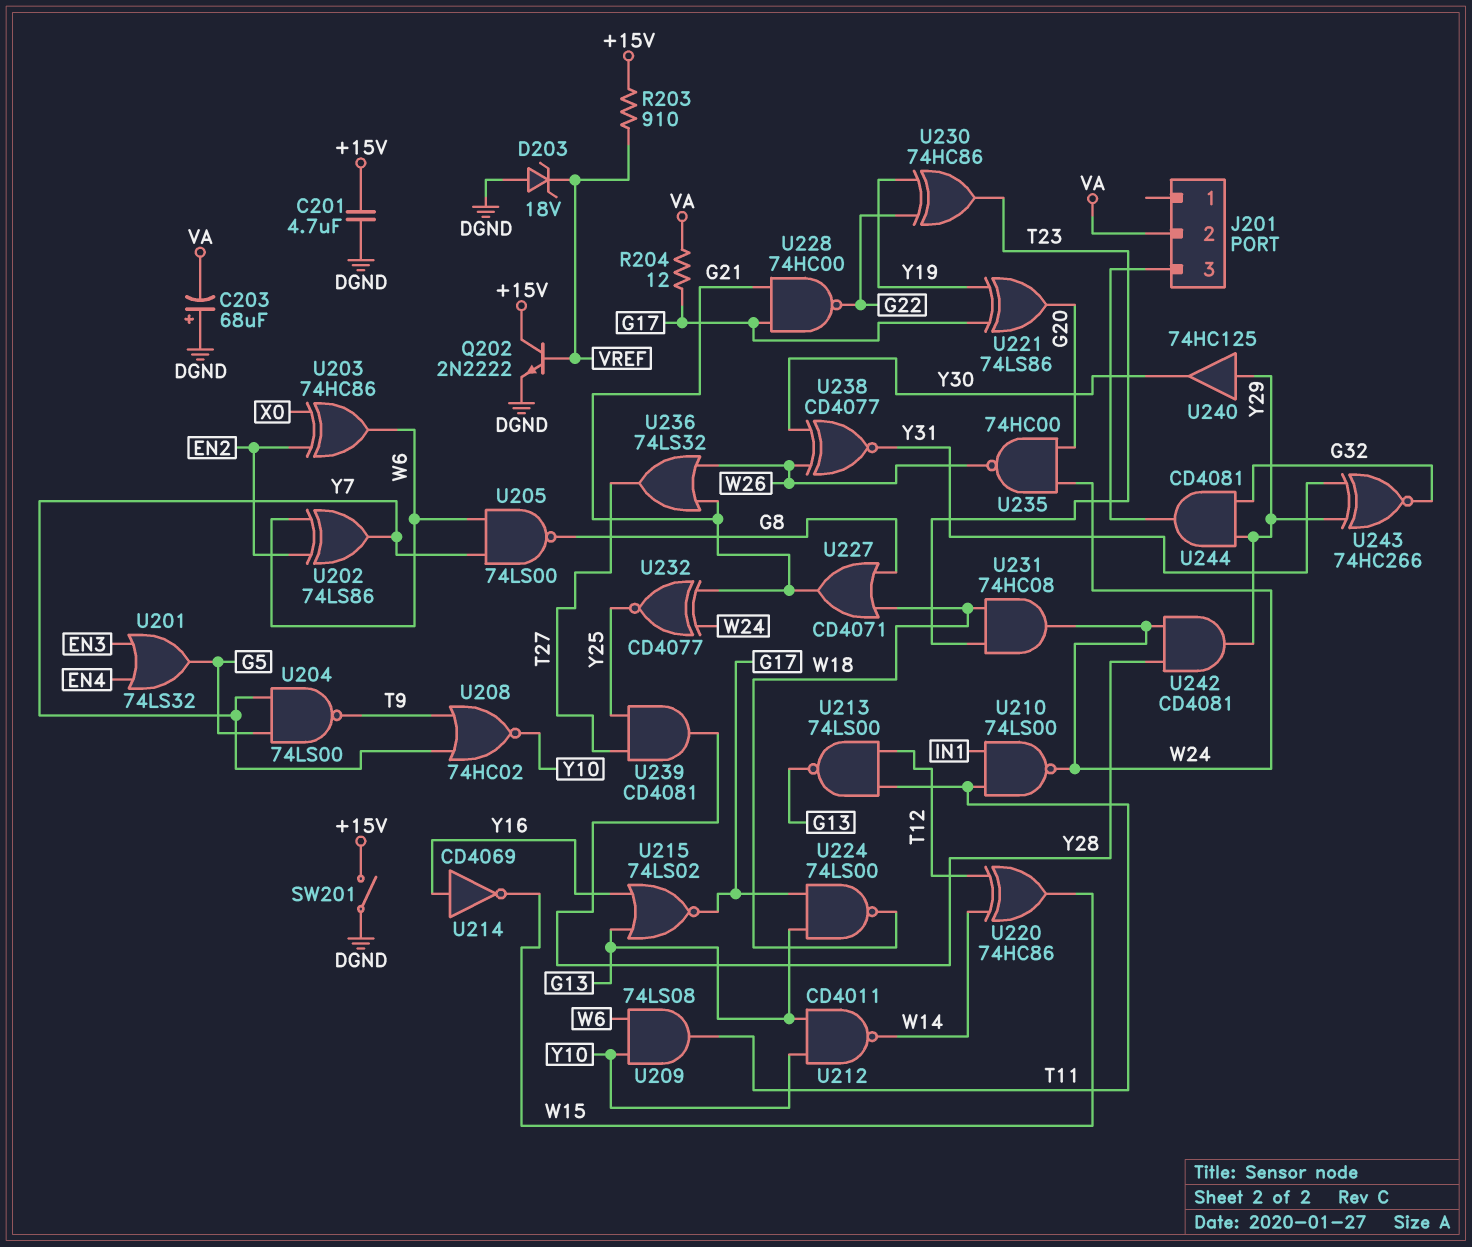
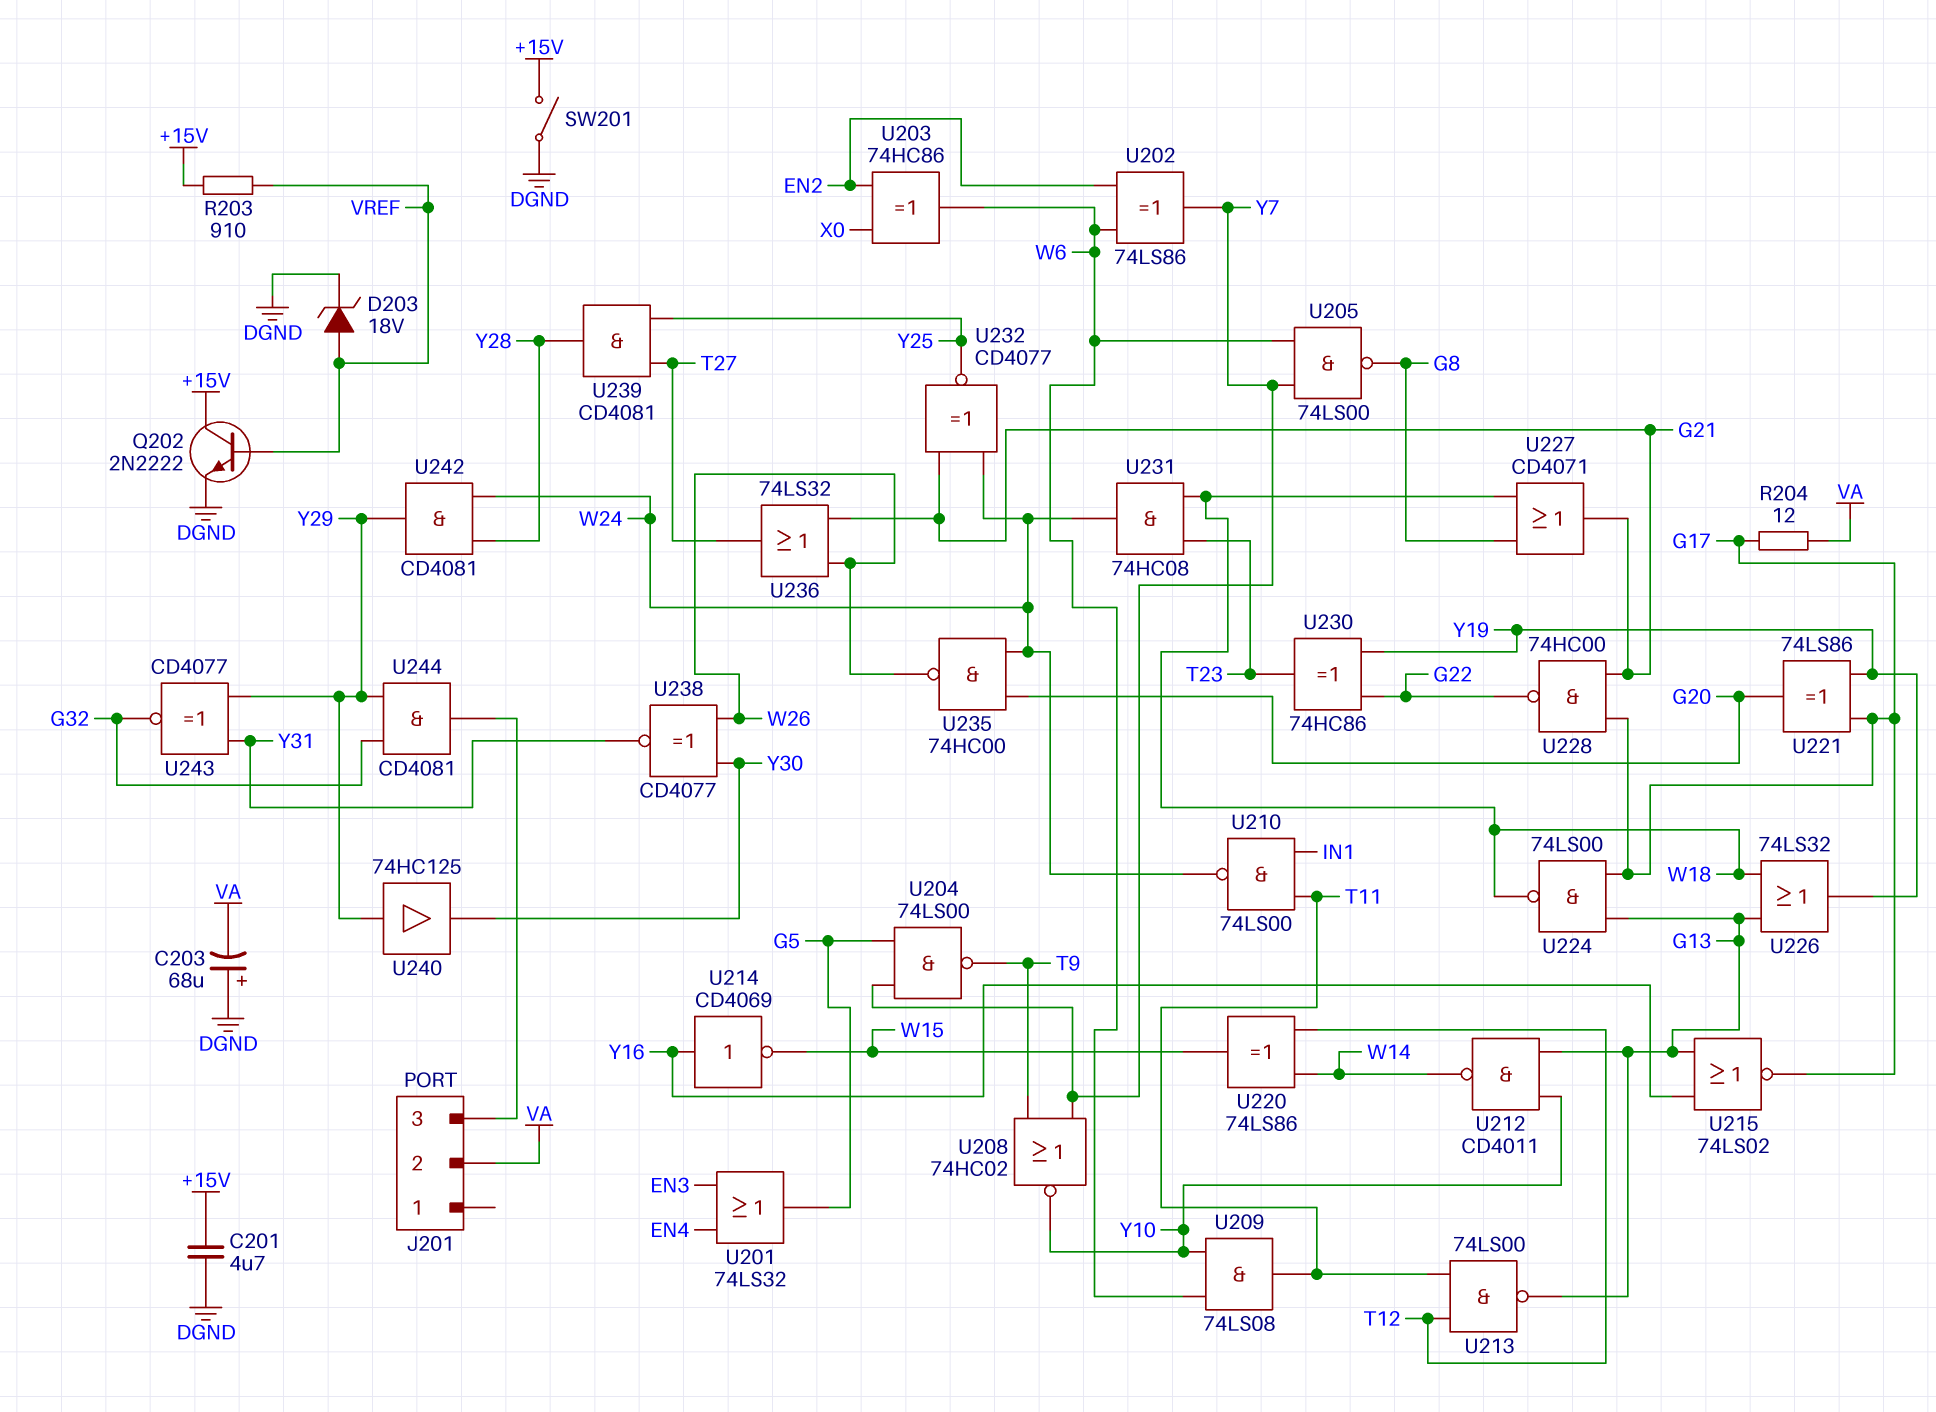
D203: zener 18V (A DGND, K VREF) -> zener 18V (A VREF, K DGND)
U220: XOR 74HC86 (in T12, in W14, out W15) -> XOR 74LS86 (in T12, in W14, out W15)
U226: none -> OR 74LS32 (in G13, in W18, out Y19)
U243: XNOR 74HC266 (in Y29, in Y31, out G32) -> XNOR CD4077 (in Y29, in Y31, out G32)

